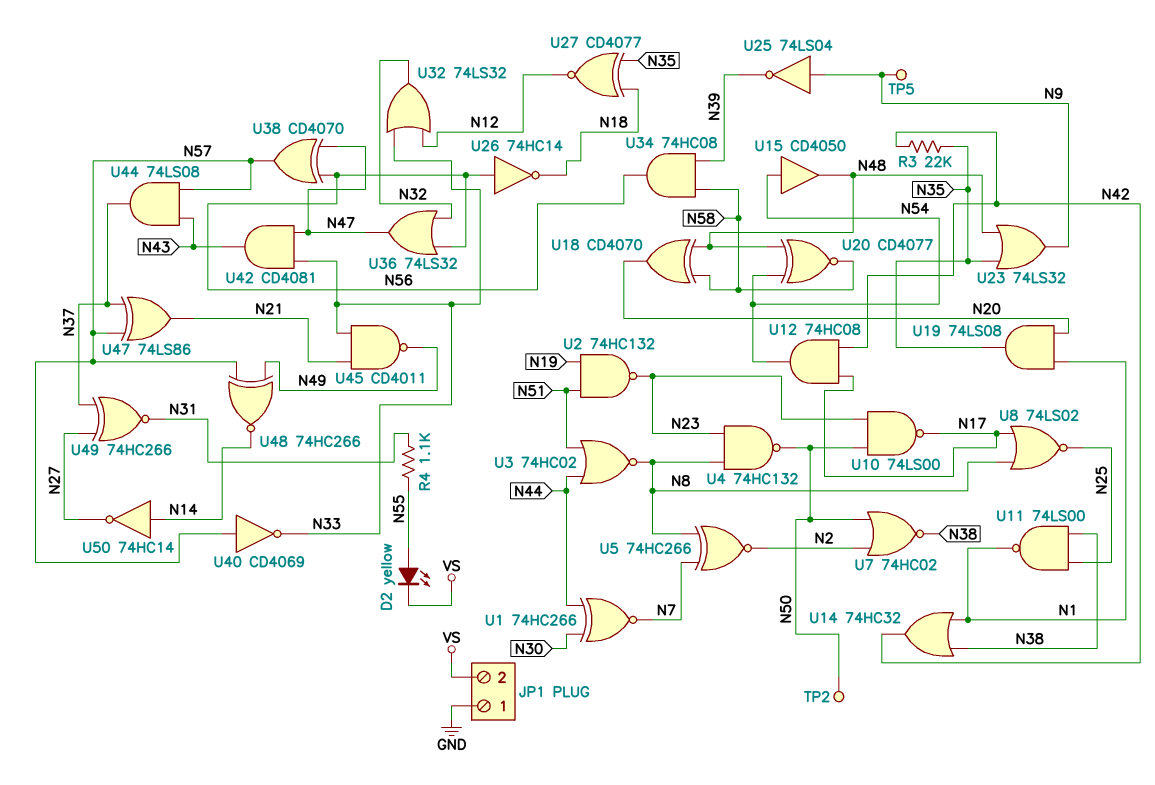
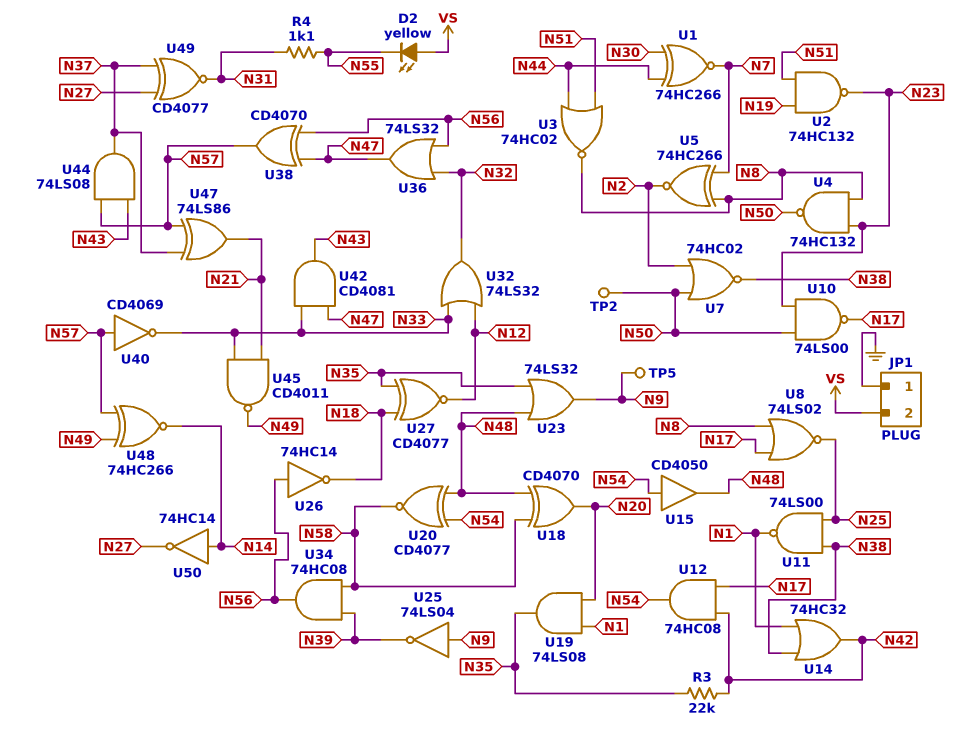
D2: LED yellow (A N55, K VS) -> LED yellow (A VS, K N55)
U49: XNOR 74HC266 (in N27, in N37, out N31) -> XNOR CD4077 (in N27, in N37, out N31)

